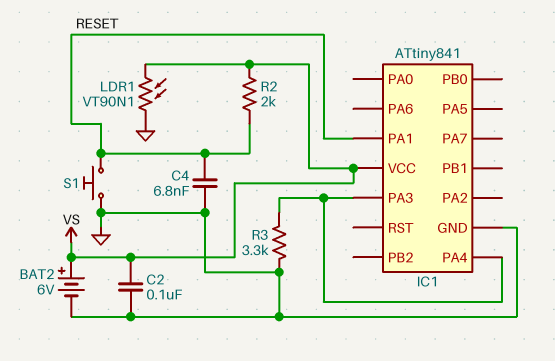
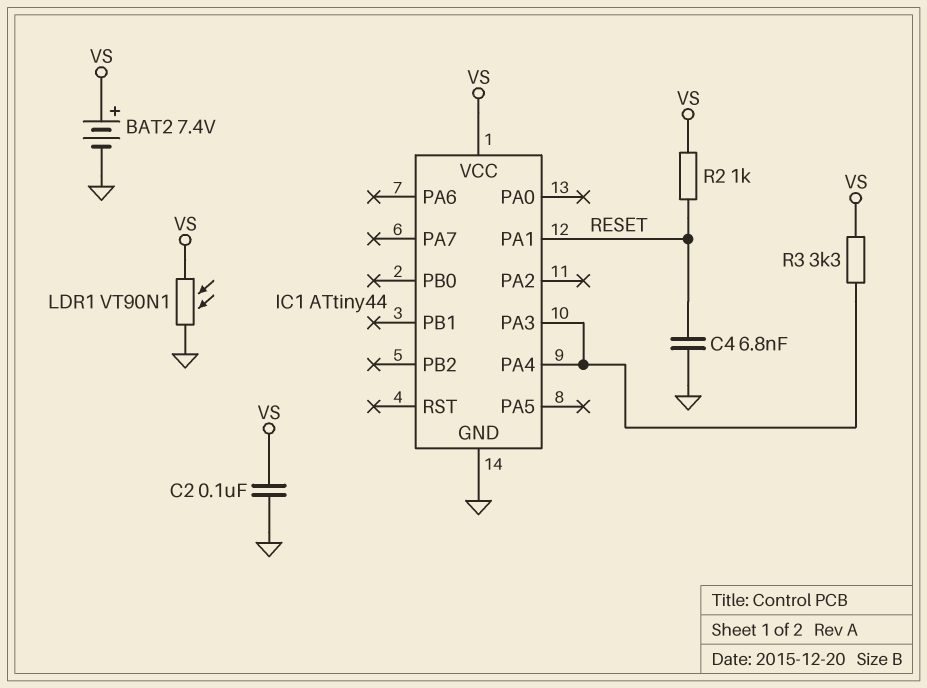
BAT2: 6V (plus VS, minus GND) -> 7.4V (plus VS, minus GND)
IC1: ATtiny841 -> ATtiny44
R2: 2k (RESET, VS) -> 1k (RESET, VS)
R3: 3.3k (GND, IC1/PA3) -> 3.3k (IC1/PA3, VS)
S1: button (GND, RESET) -> none

